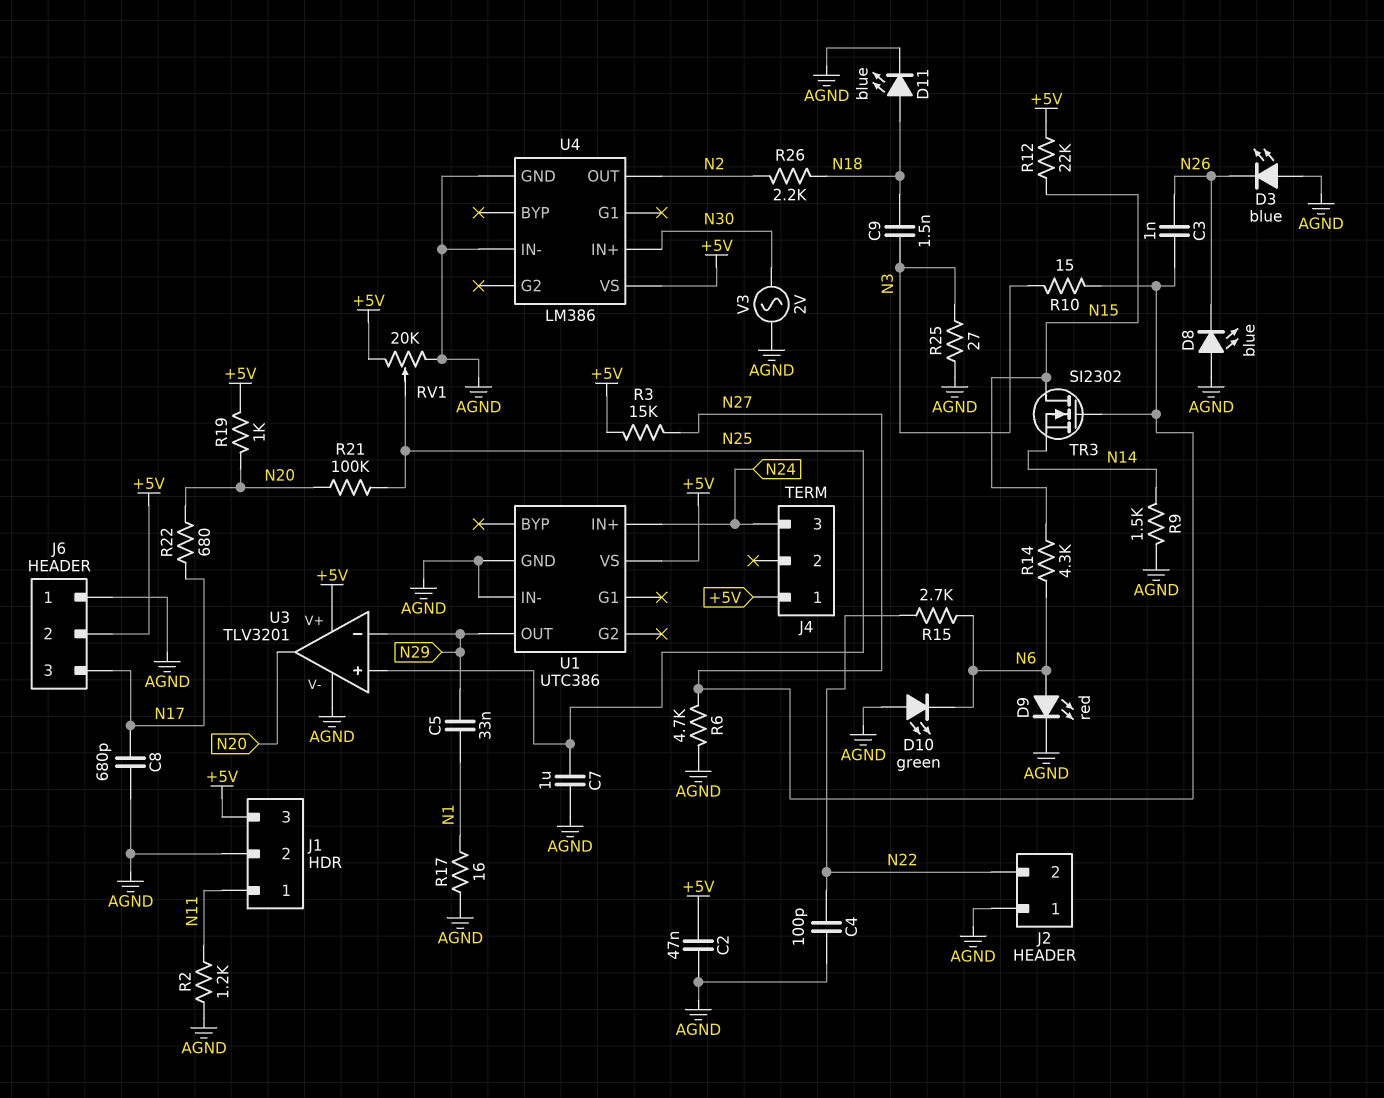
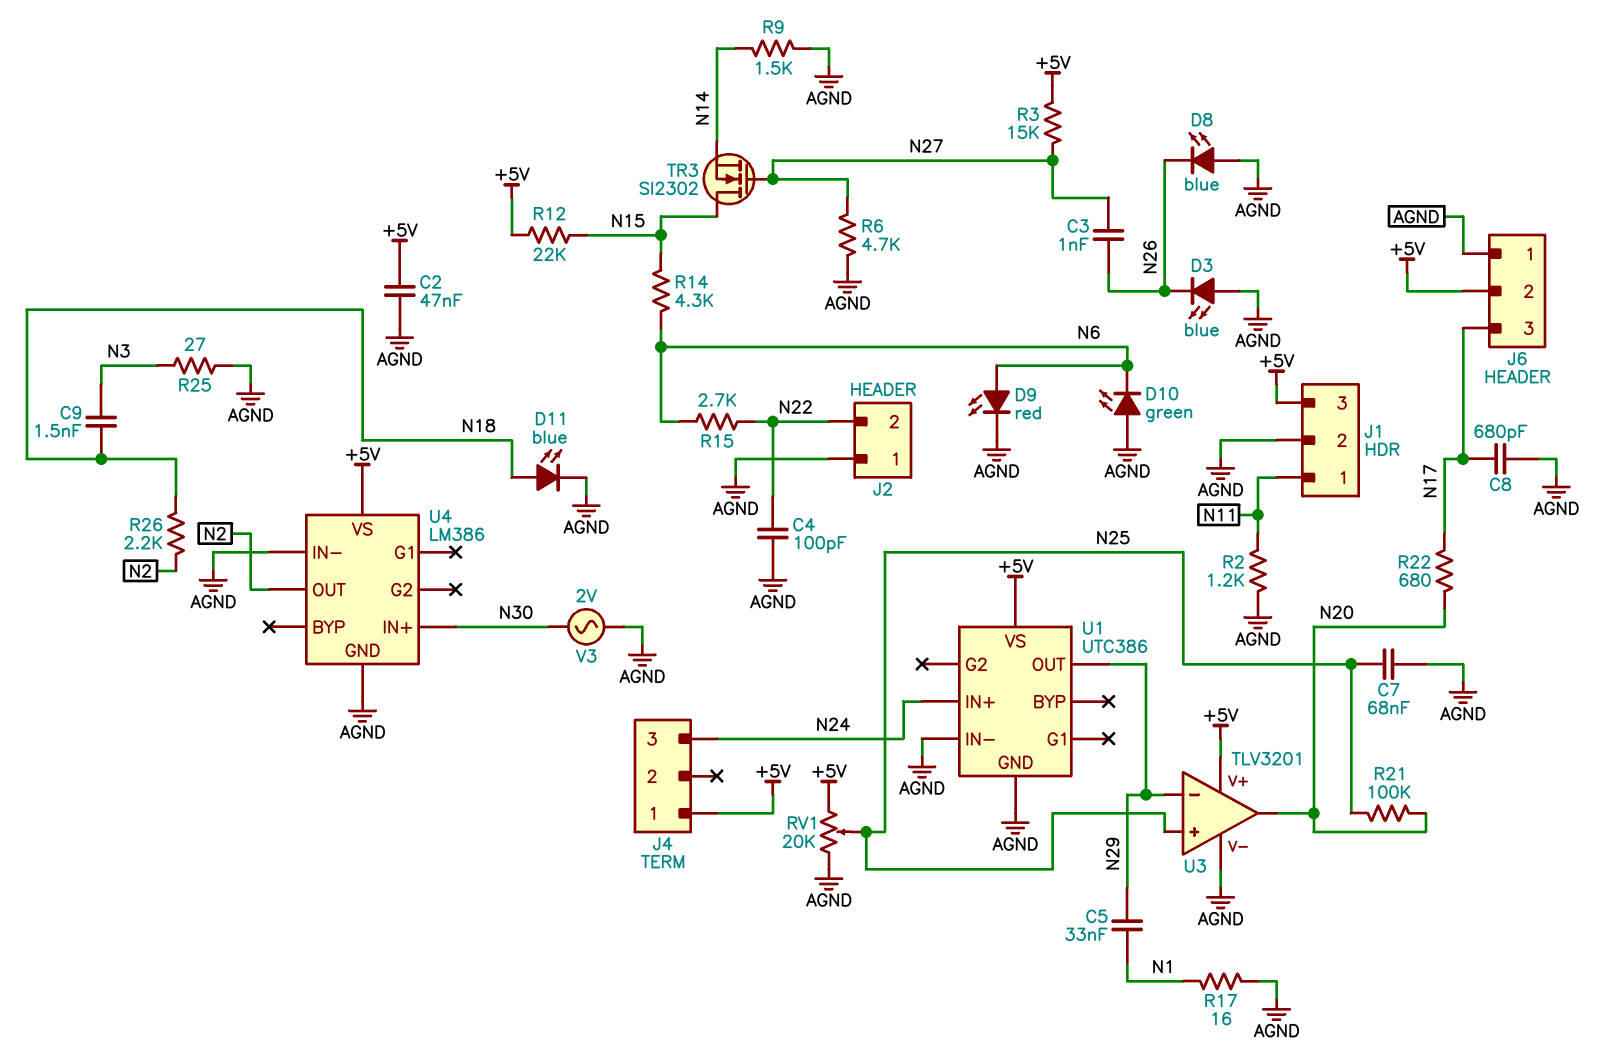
C7: 1uF (AGND, N25) -> 68nF (AGND, N25)
R10: 15 (N3, N27) -> none
R19: 1k (+5V, N20) -> none

